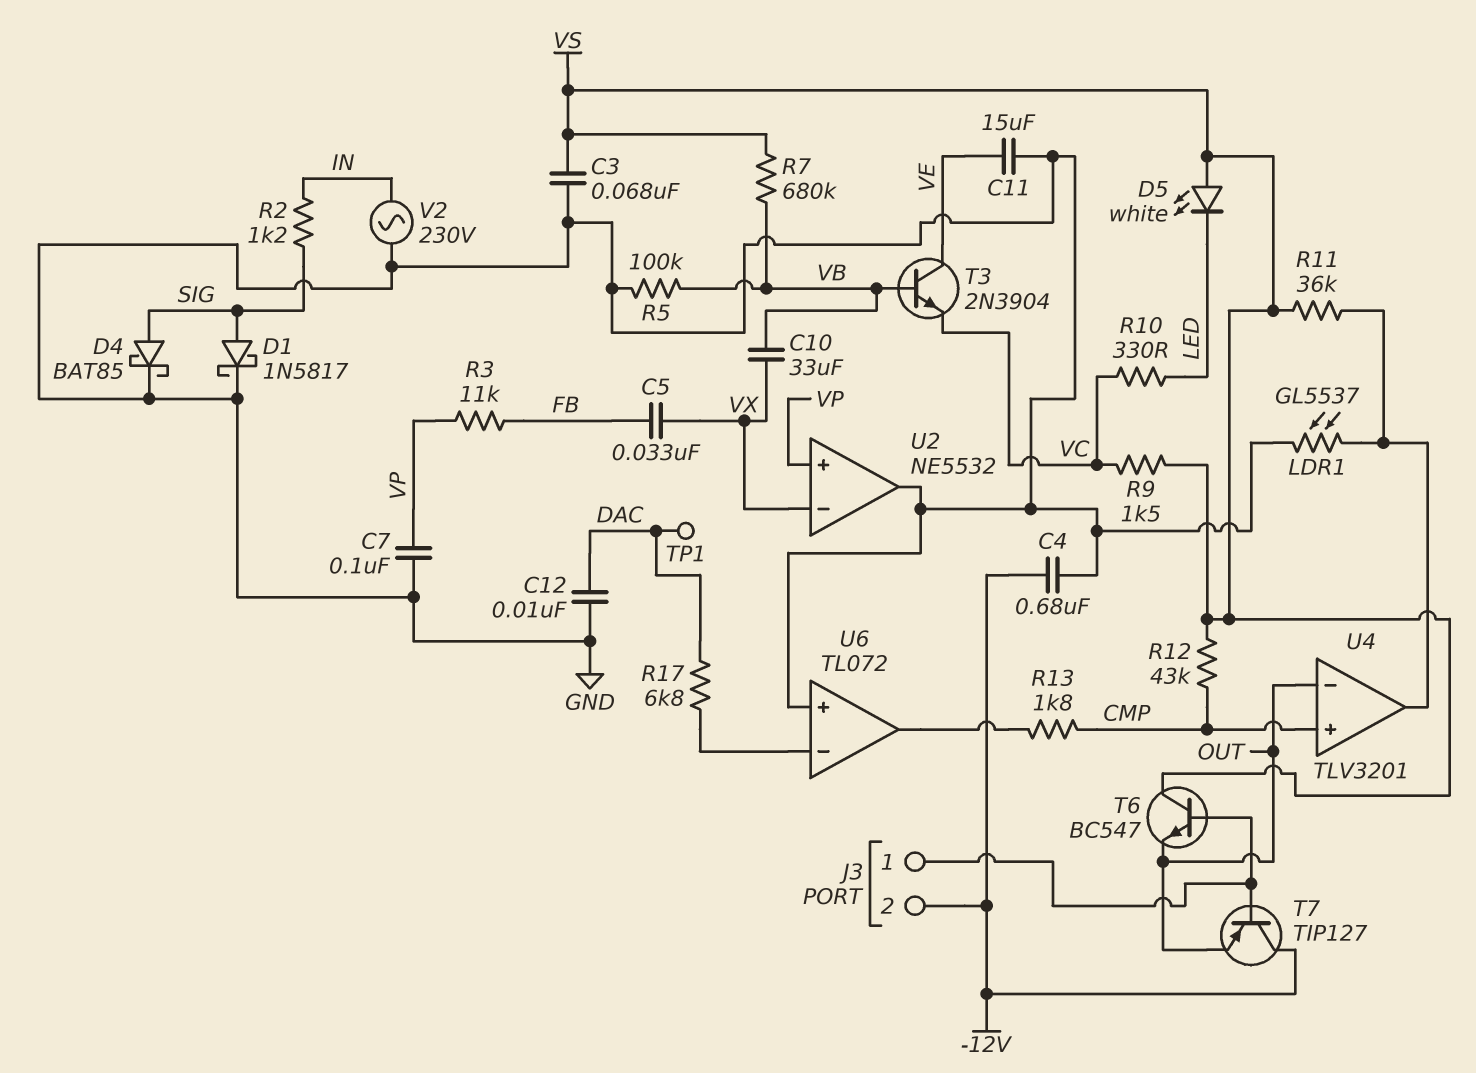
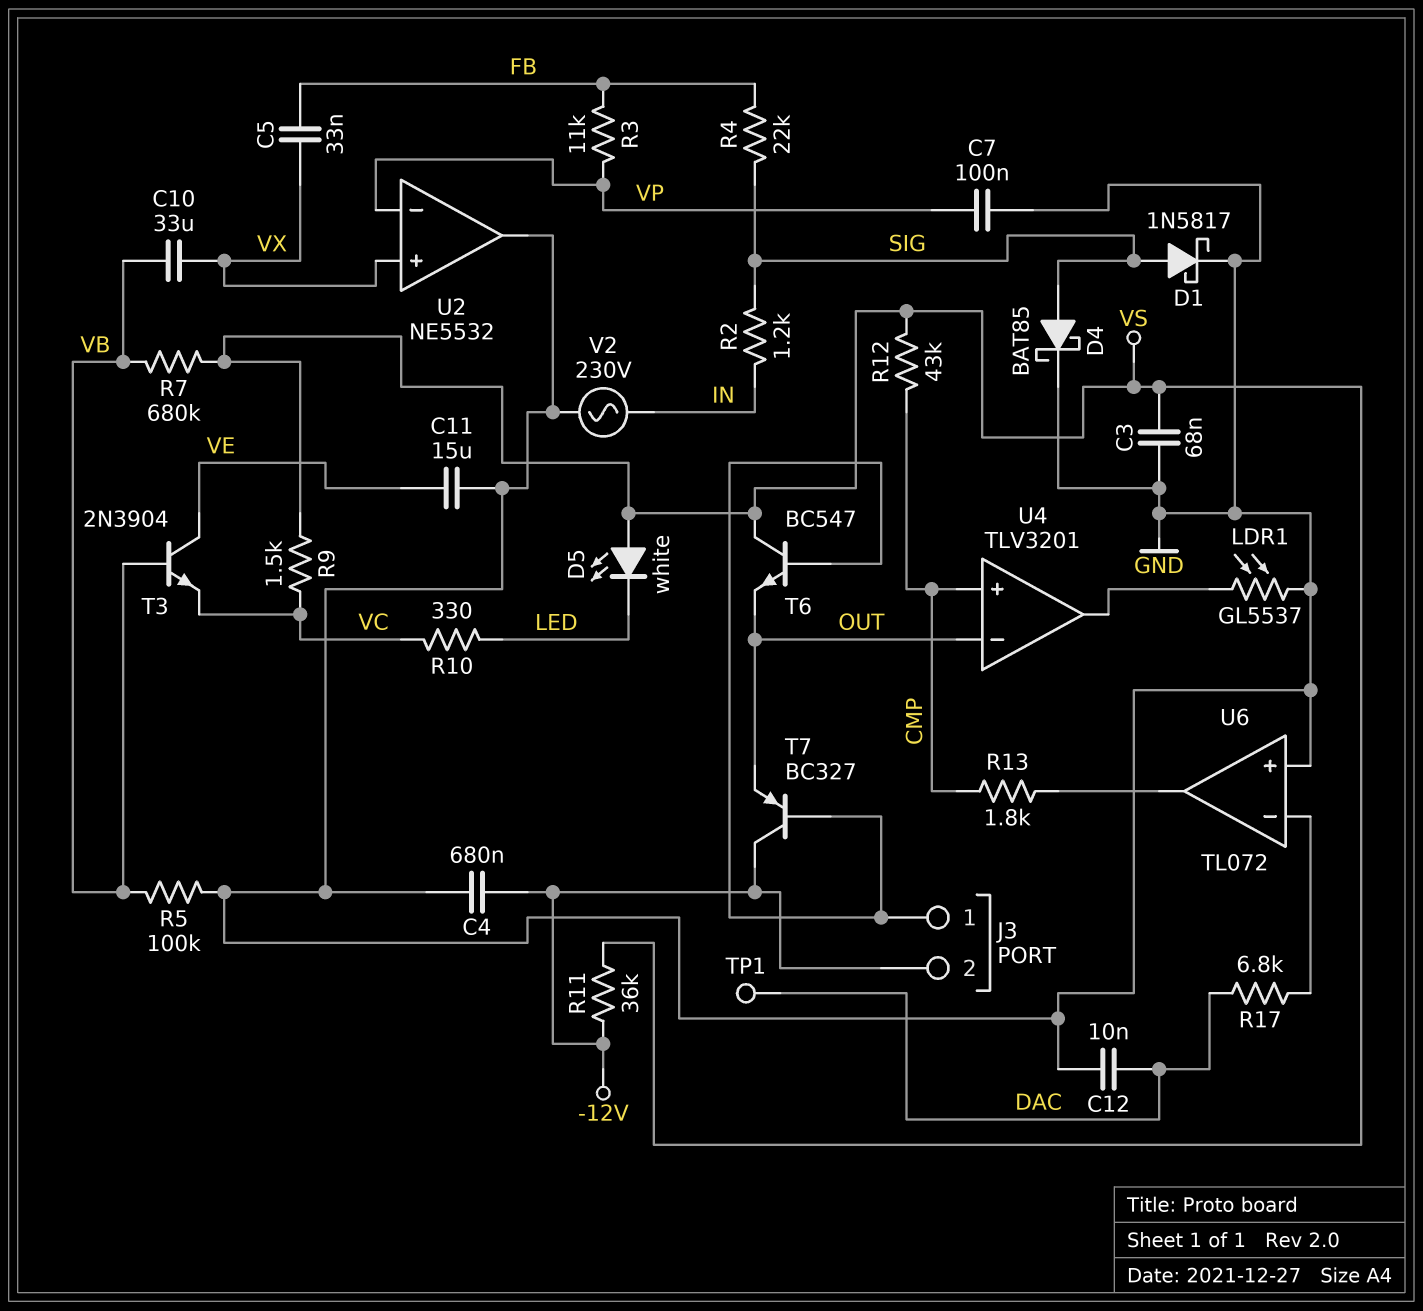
R4: none -> 22k (FB, SIG)
R11: 36k (U4/out, VS) -> 36k (-12V, VS)
T7: PNP TIP127 (B J3/1, C -12V, E OUT) -> PNP BC327 (B J3/1, C -12V, E OUT)
U2 pin in+: VP -> VX
U2 pin in-: VX -> VP

